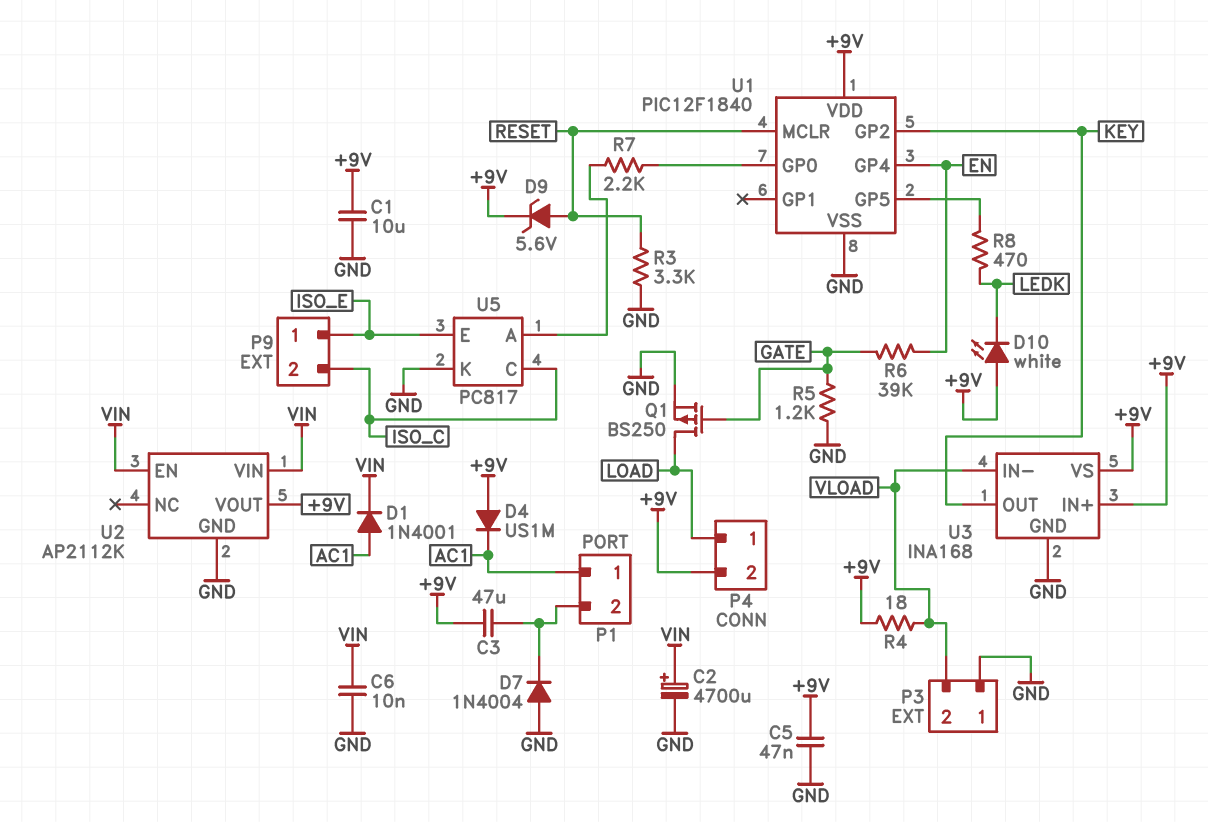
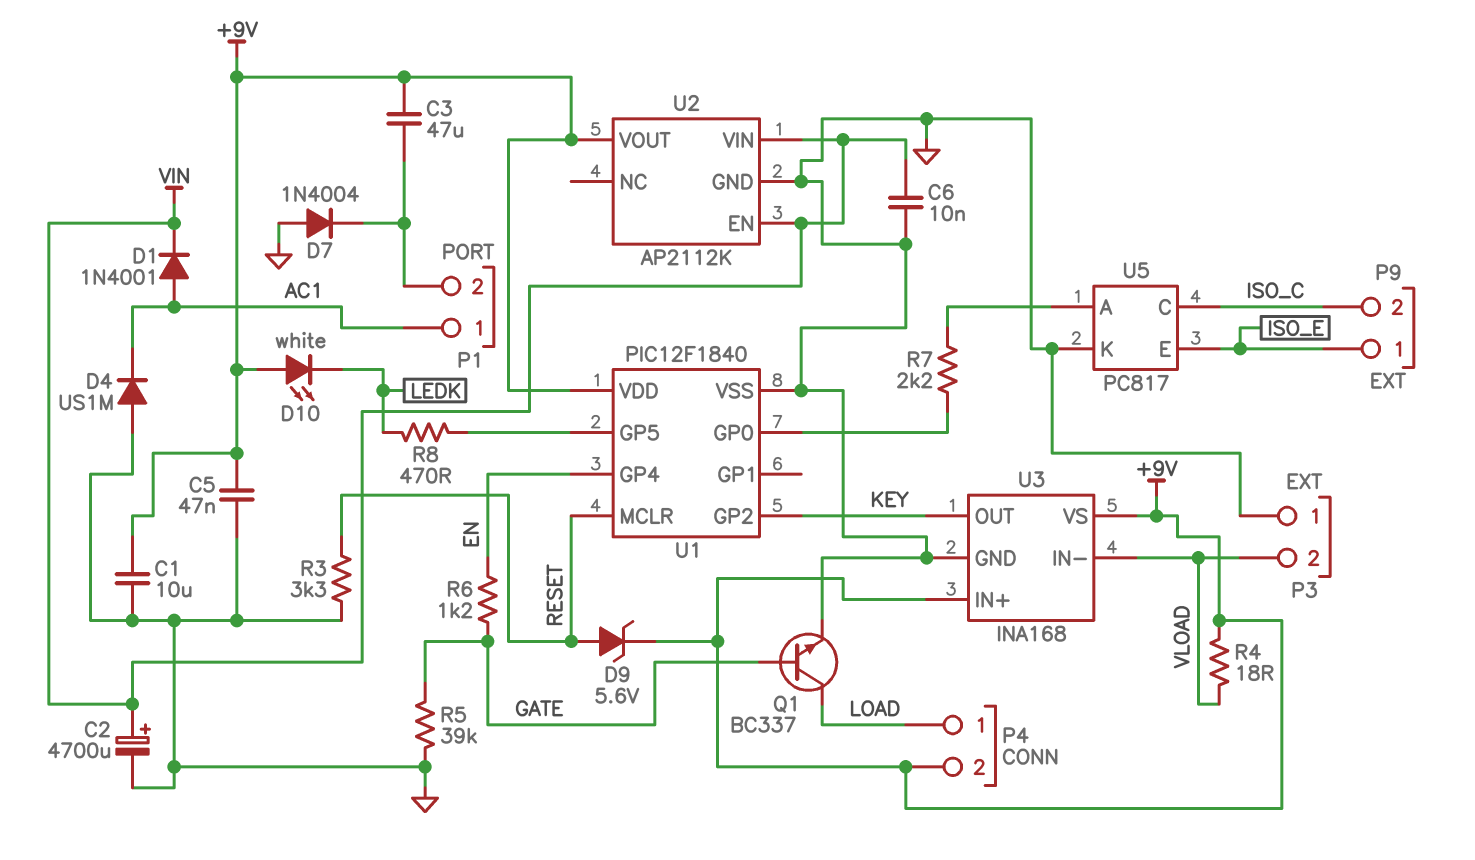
D4: diode US1M (A +9V, K AC1) -> diode US1M (A GND, K AC1)
Q1: PMOS BS250 (G GATE, D LOAD, S GND) -> NPN BC337 (B GATE, C LOAD, E GND)
R5: 1.2k (GATE, GND) -> 39k (GATE, GND)
R6: 39k (EN, GATE) -> 1.2k (EN, GATE)

